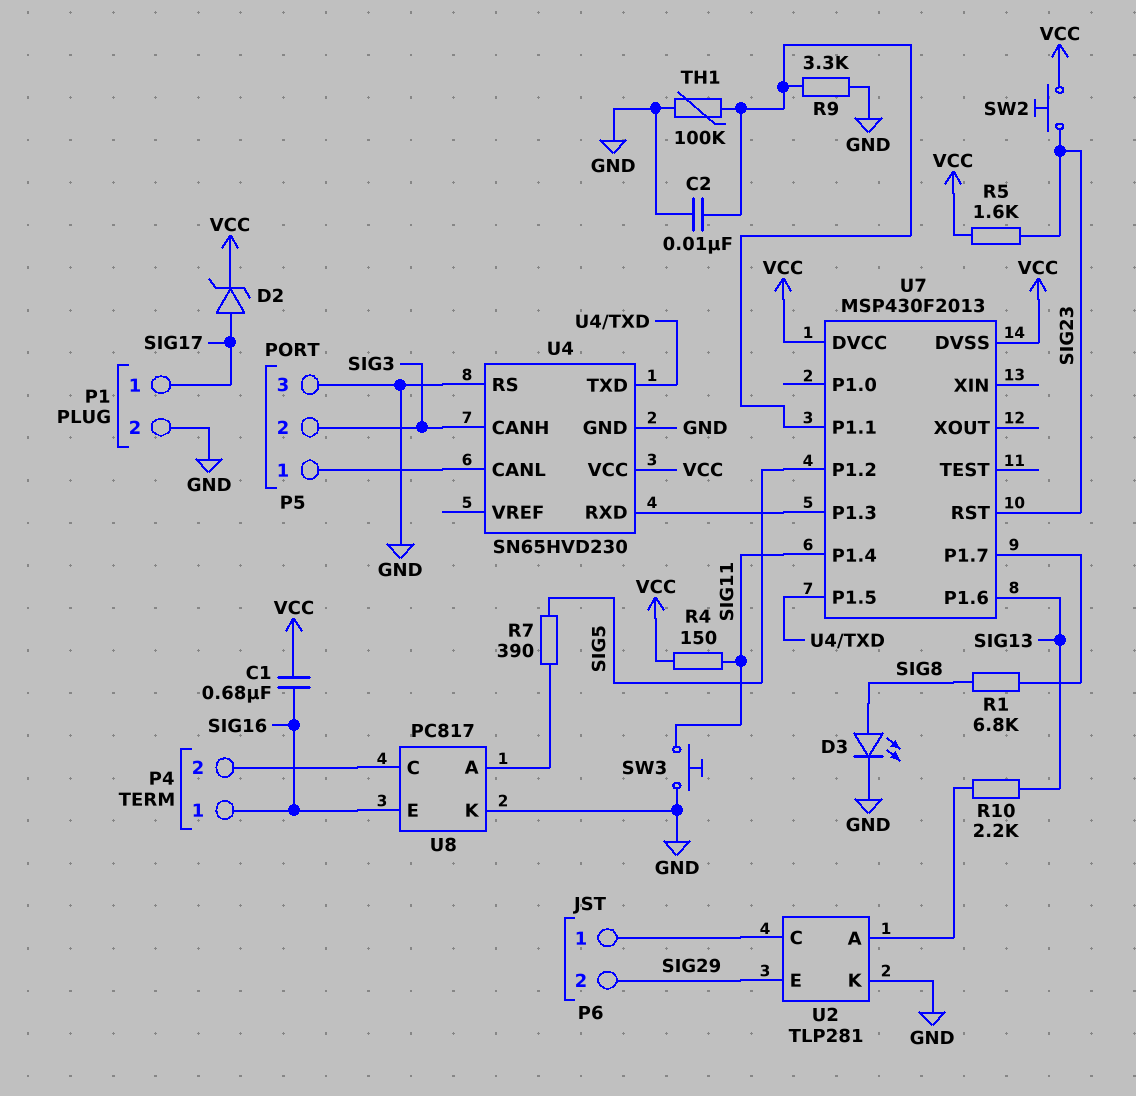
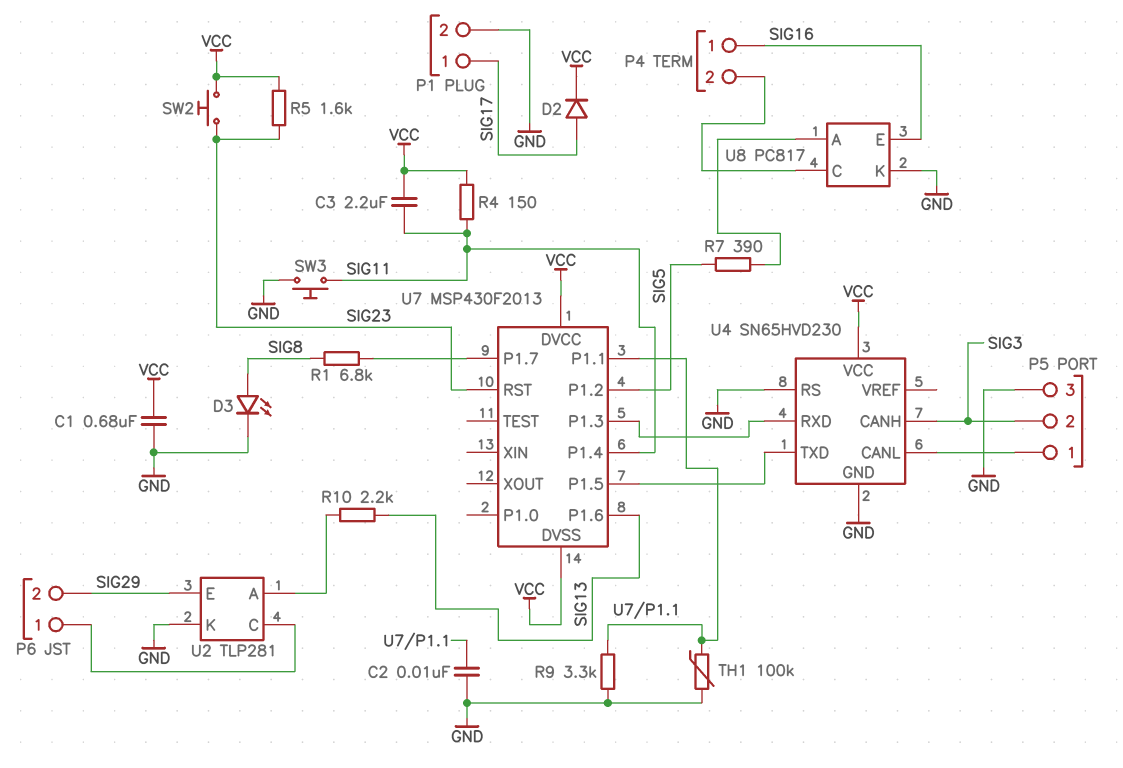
C1: 680nF (SIG16, VCC) -> 680nF (GND, VCC)
C3: none -> 2.2uF (SIG11, VCC)
D2: zener (A SIG17, K VCC) -> diode (A SIG17, K VCC)

